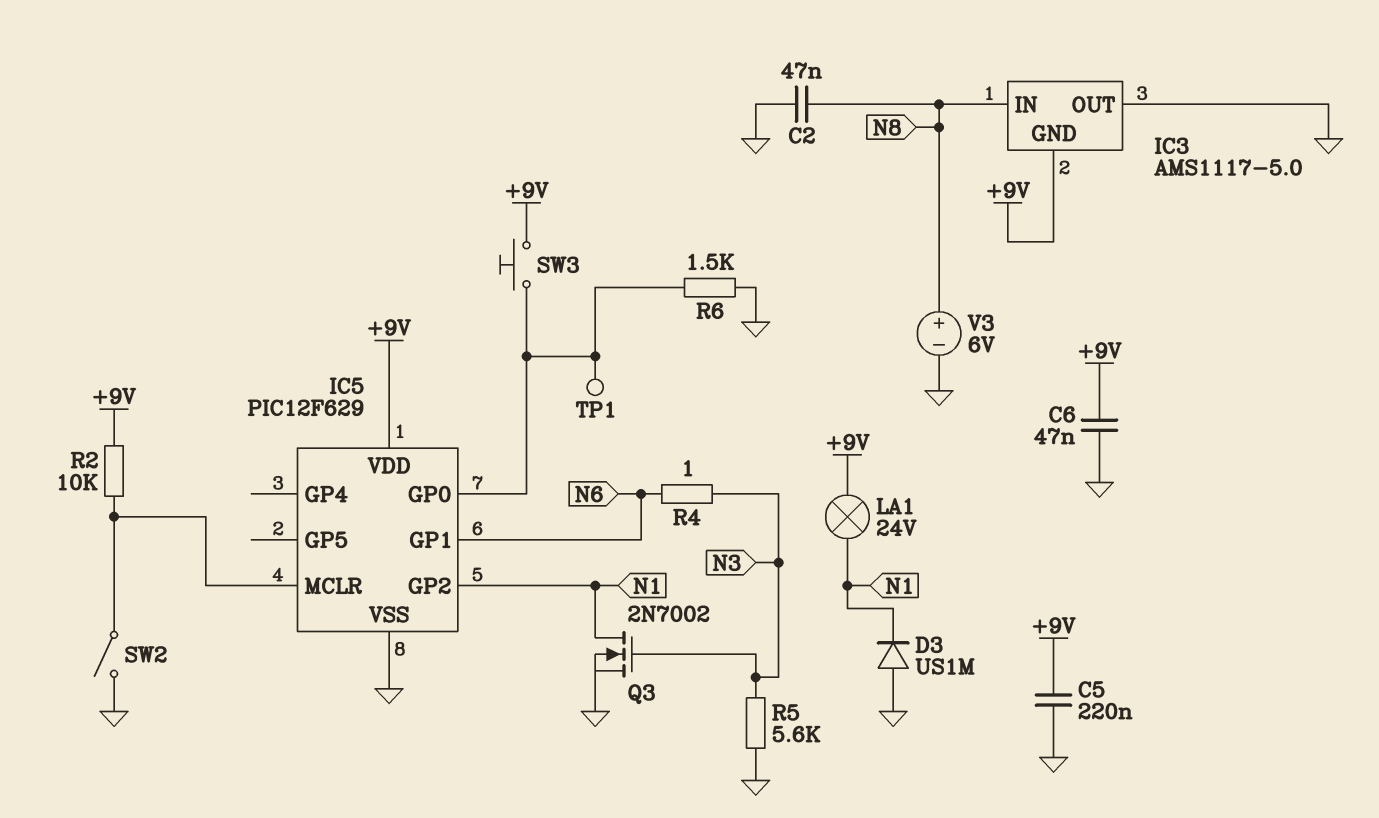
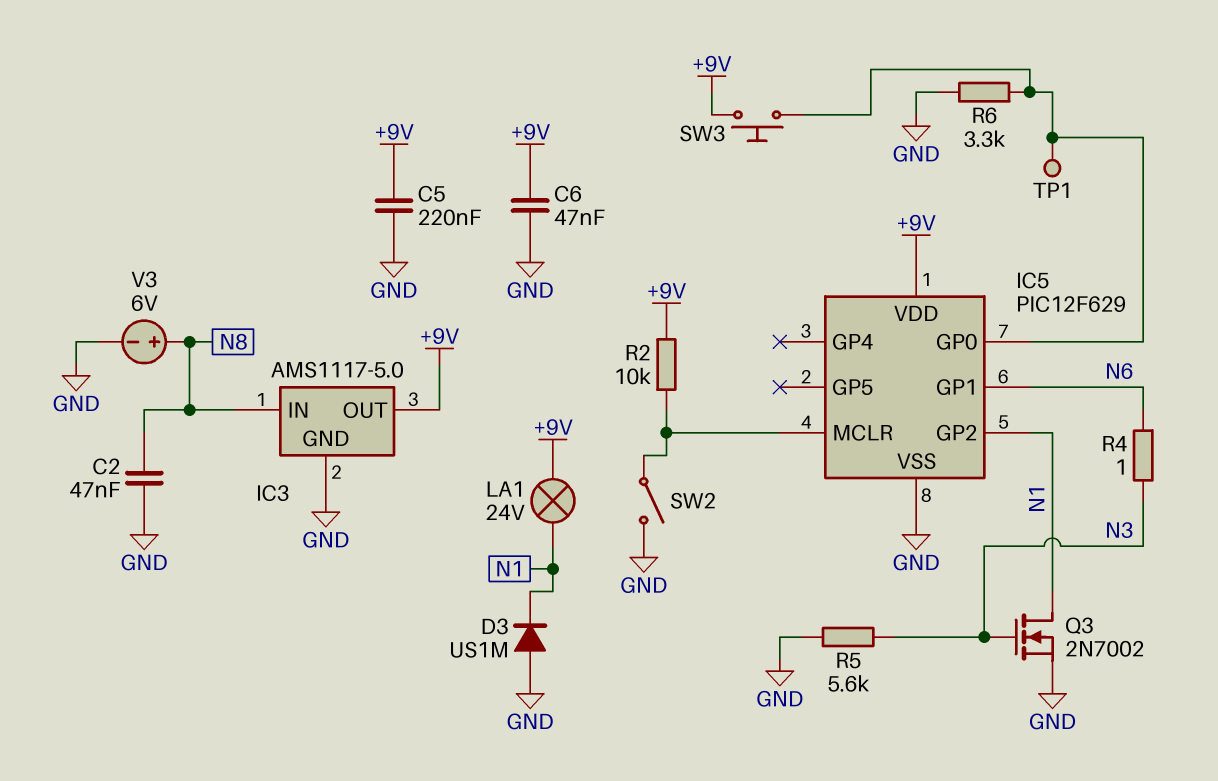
IC3 pin GND: +9V -> GND
IC3 pin OUT: GND -> +9V
R6: 1.5k (GND, IC5/GP0) -> 3.3k (GND, IC5/GP0)

